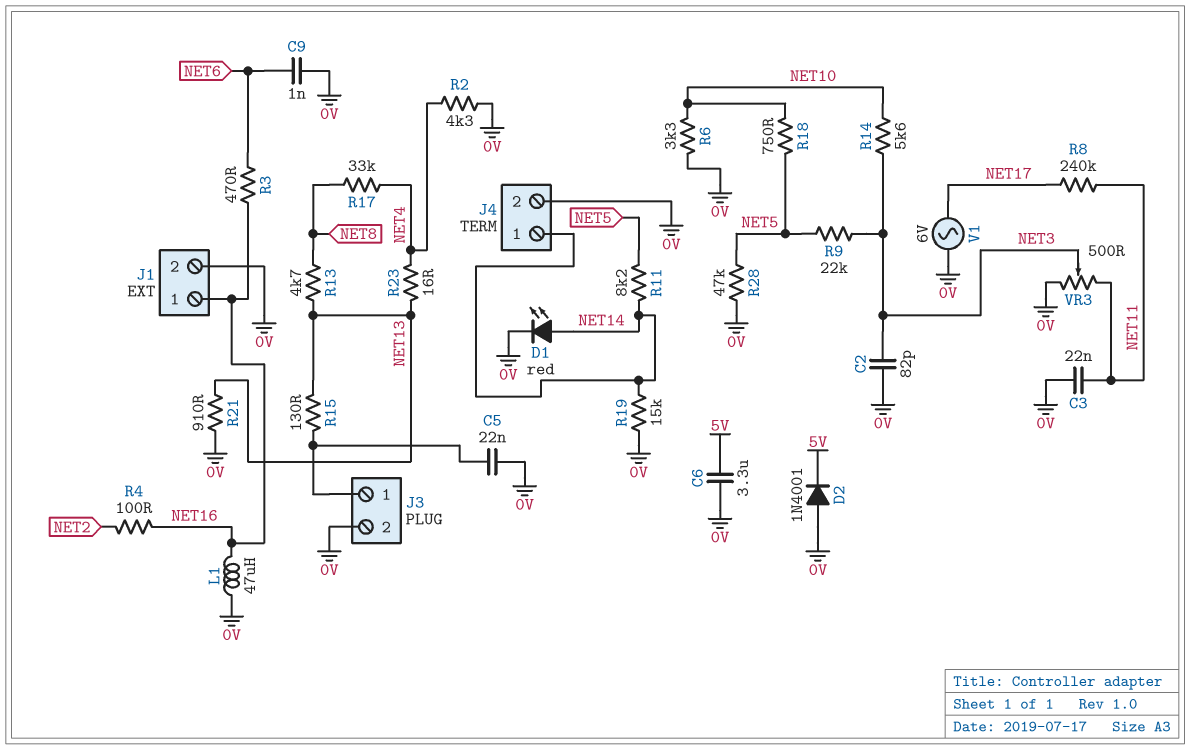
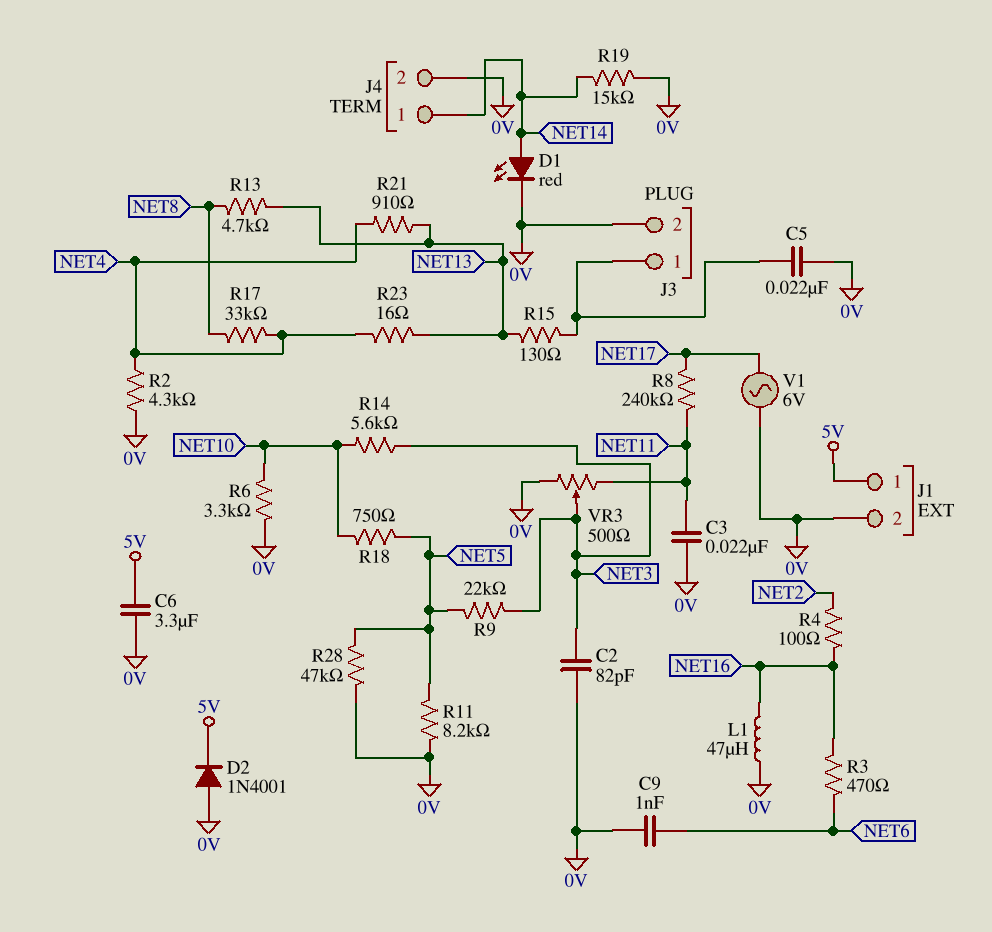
J1 pin 1: NET16 -> 5V
R11: 8.2k (NET5, NET14) -> 8.2k (0V, NET5)
R21: 910 (0V, NET13) -> 910 (NET4, NET13)

